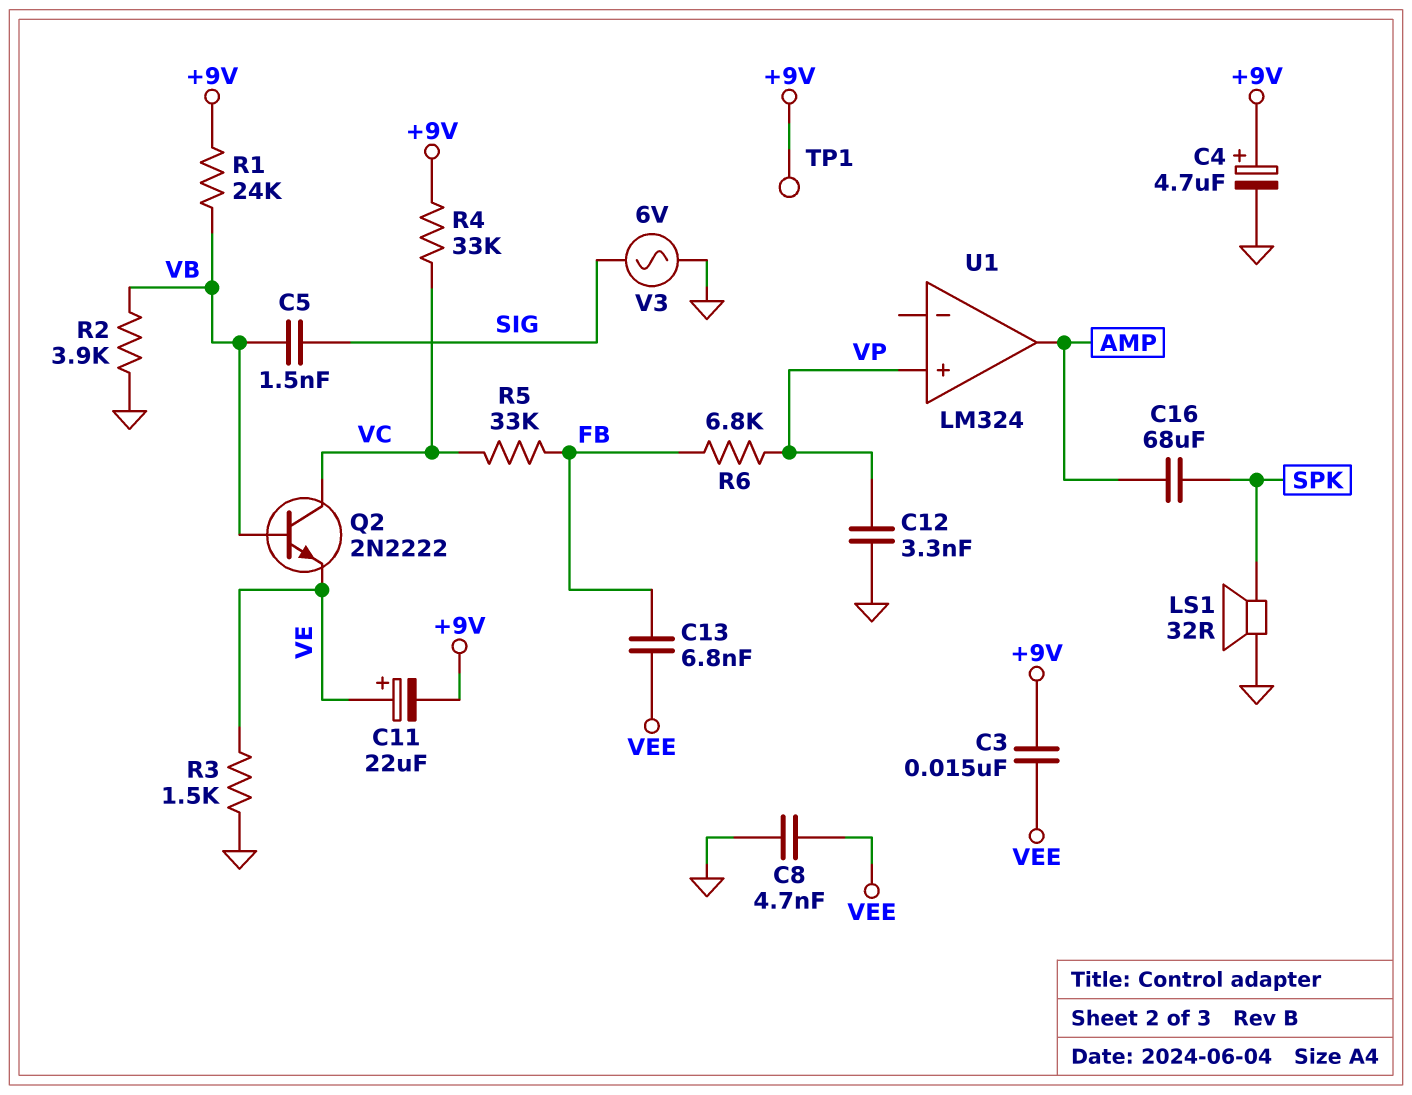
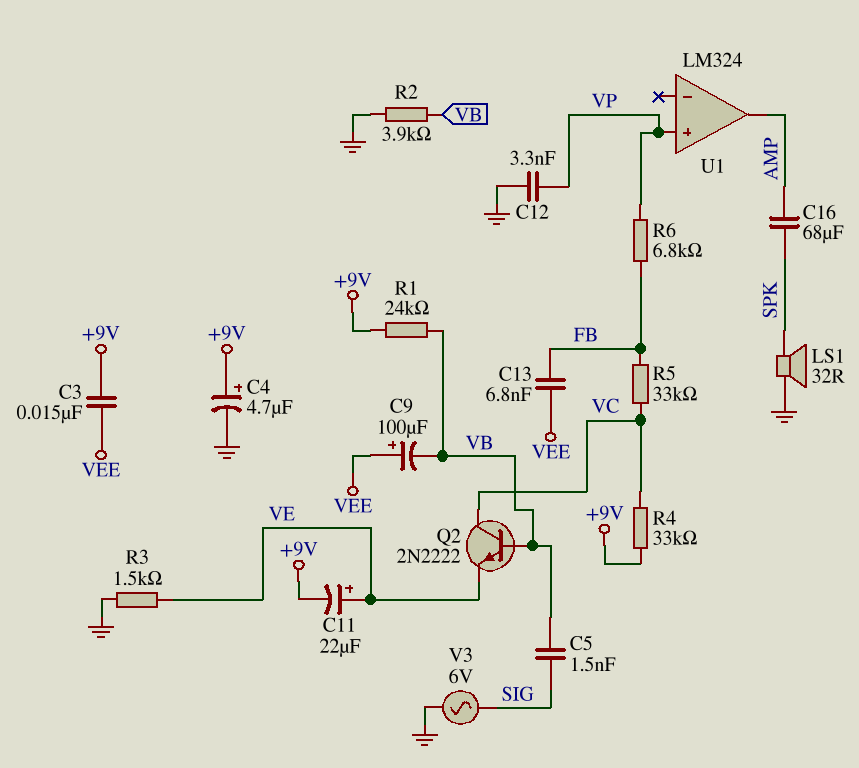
C8: 4.7nF (GND, VEE) -> none
C9: none -> 100uF (plus VEE, minus VB)
TP1: test point (+9V) -> none

